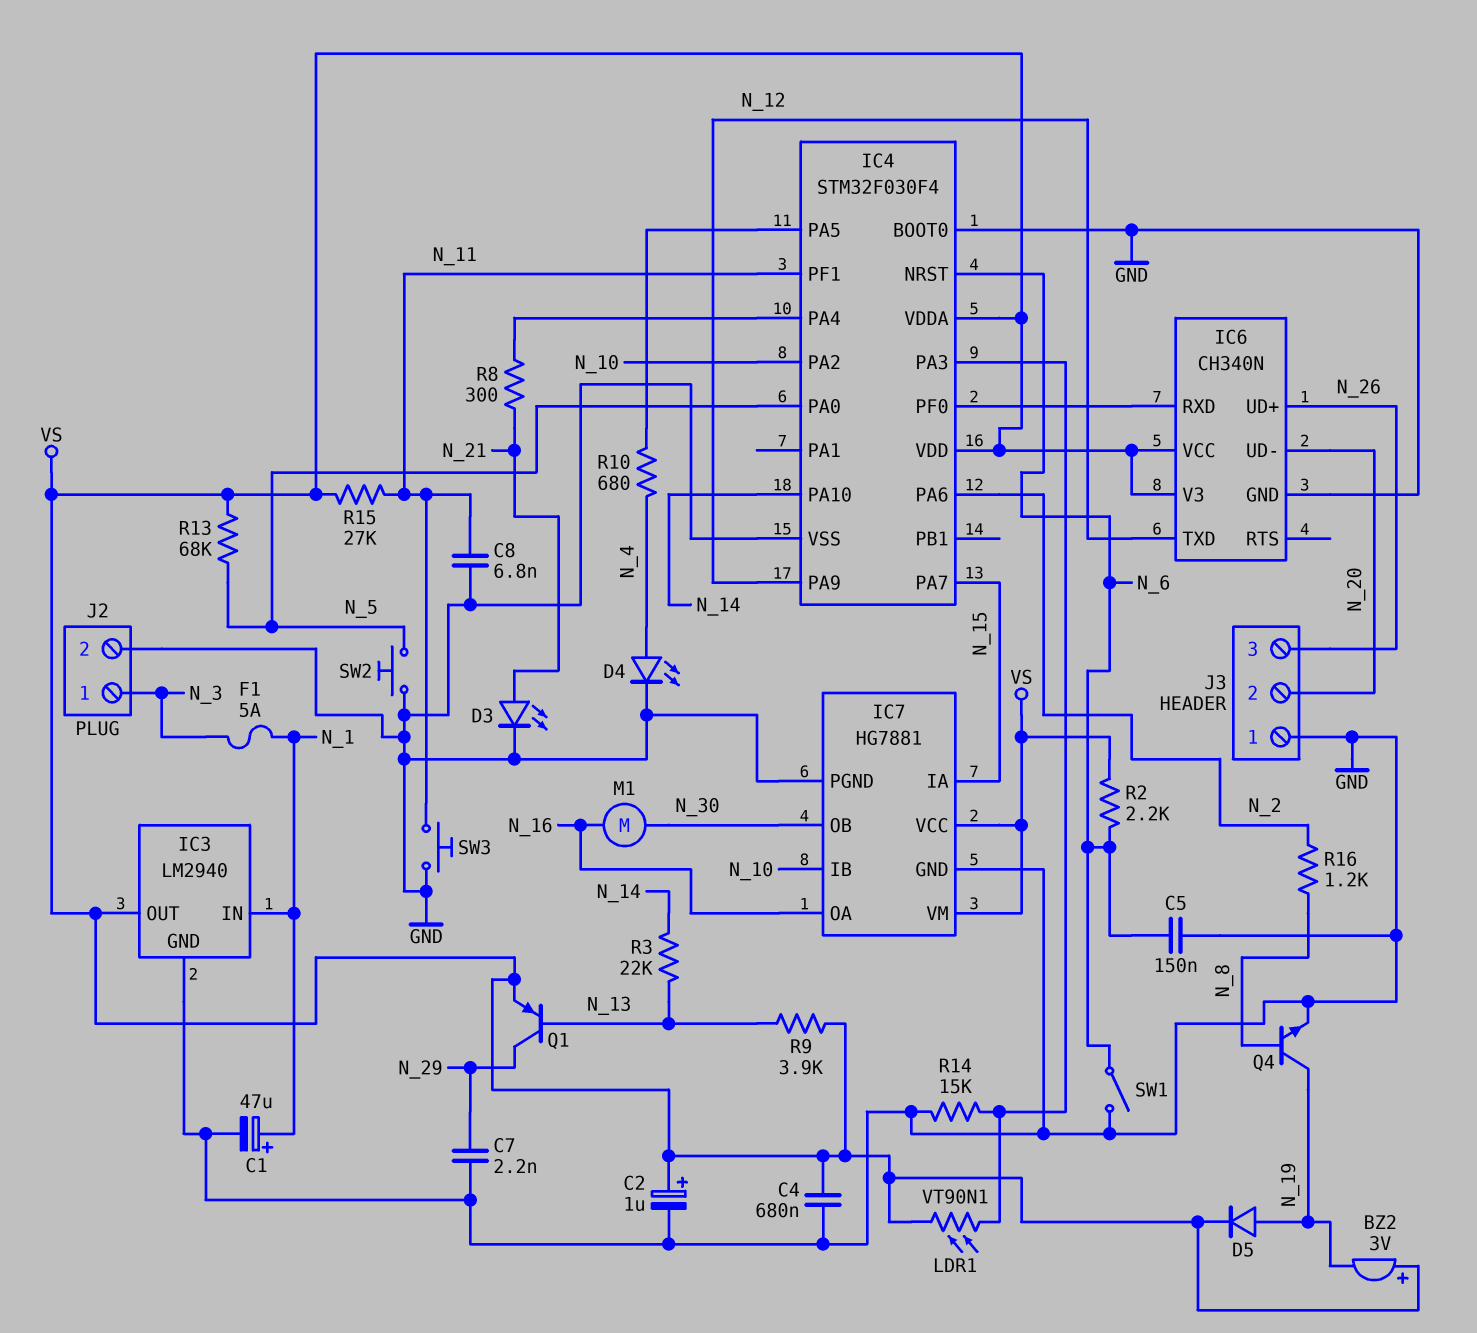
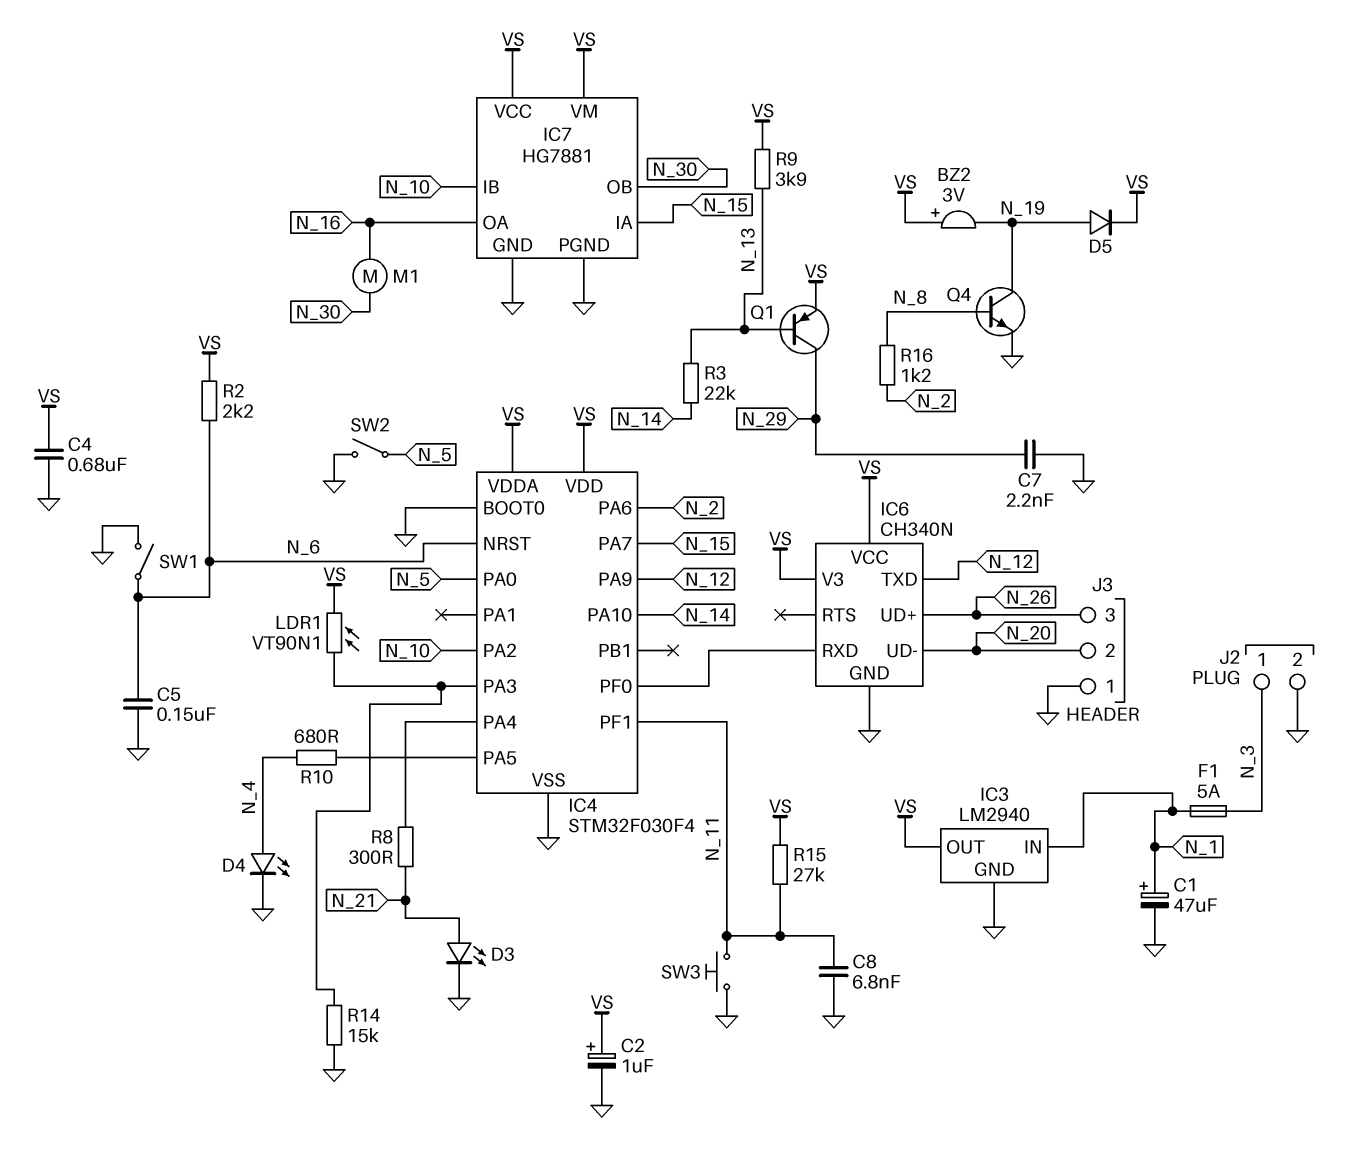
R13: 68k (N_5, VS) -> none
SW2: button (GND, N_5) -> switch (GND, N_5)

